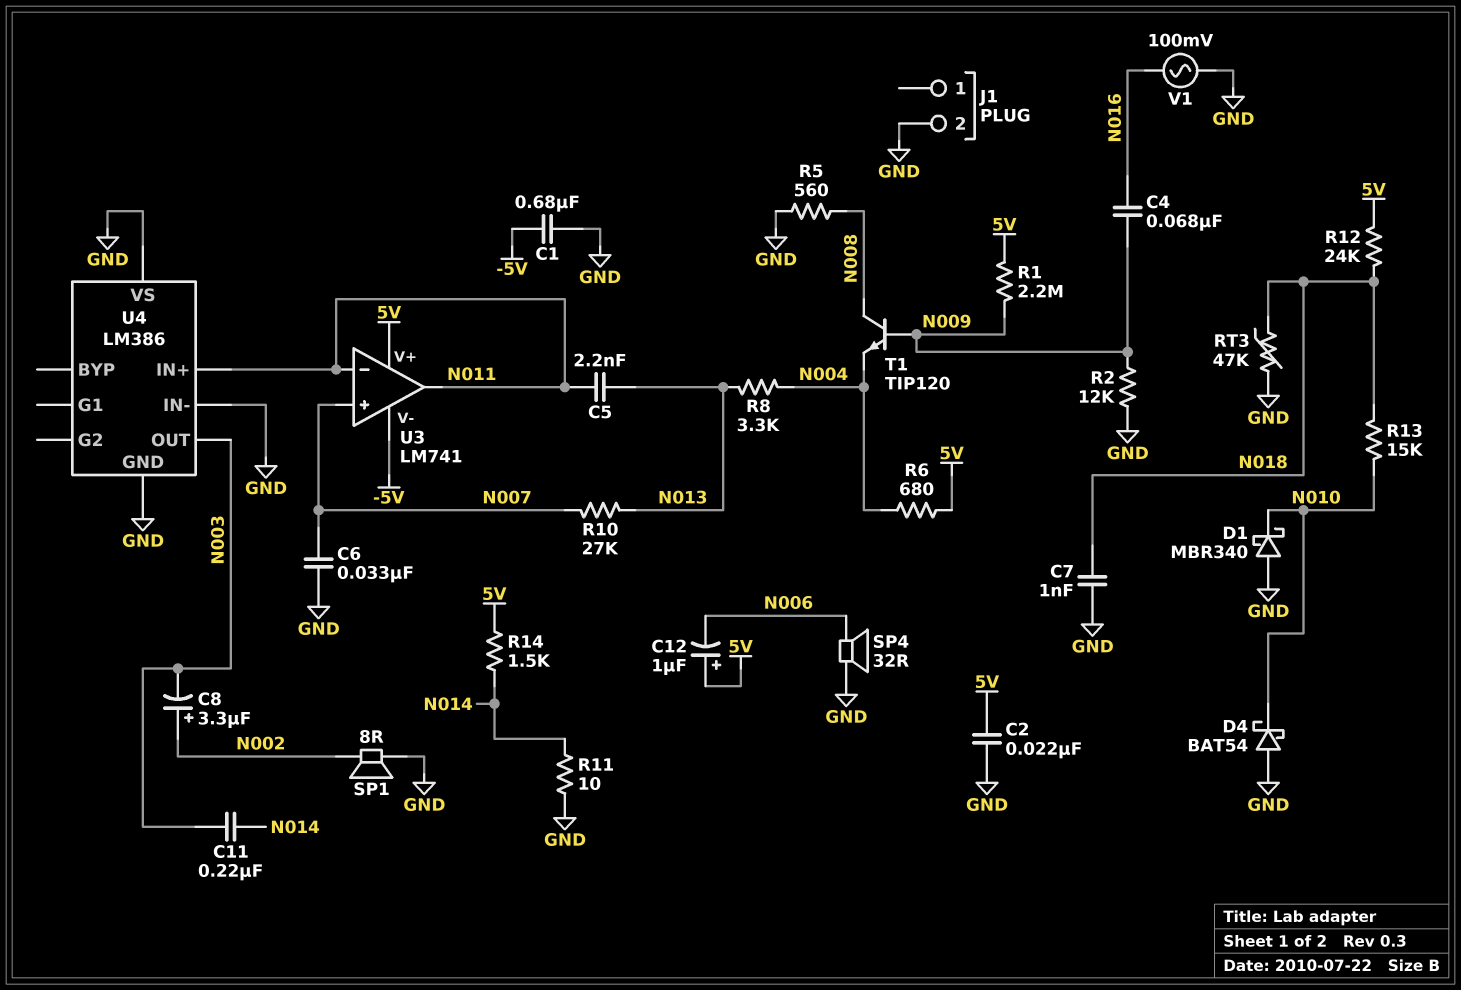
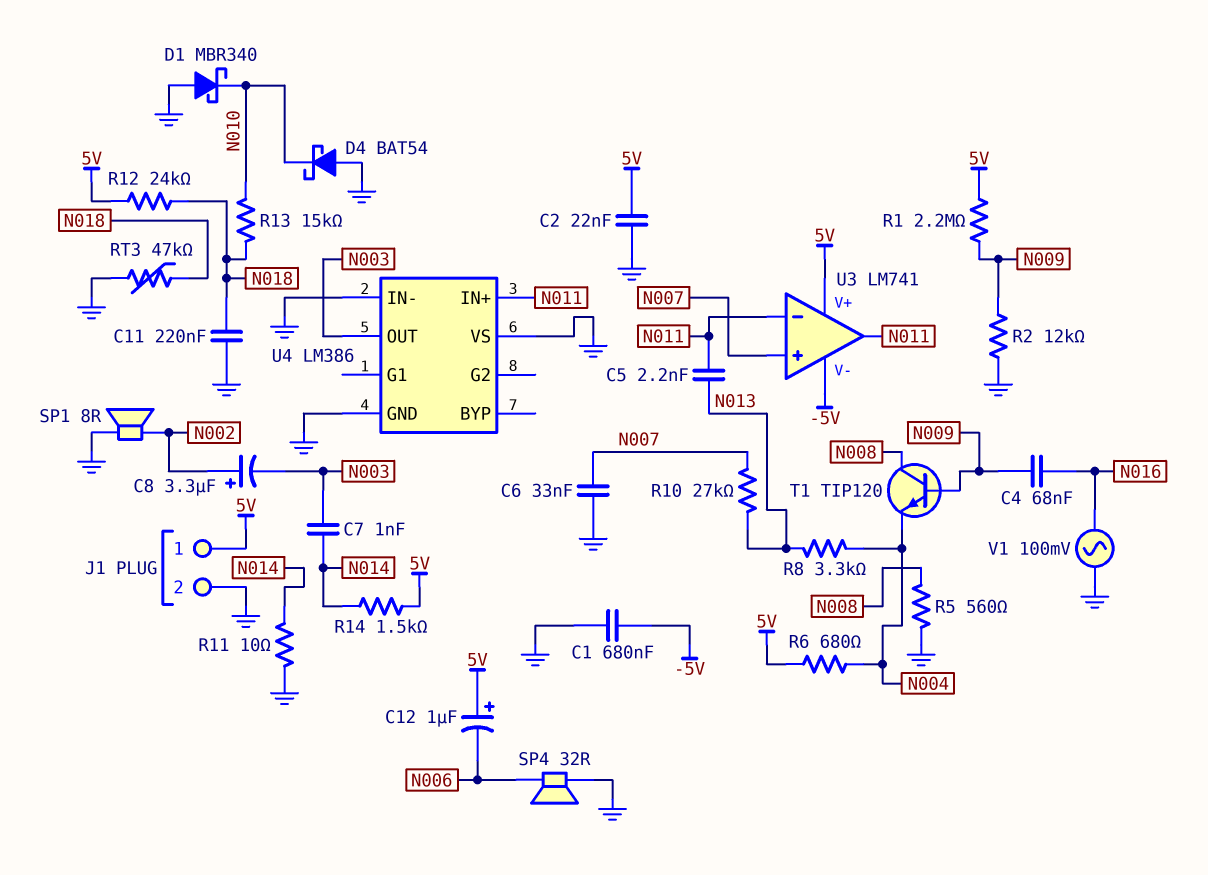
C7: 1nF (GND, N018) -> 1nF (N003, N014)
C11: 220nF (N003, N014) -> 220nF (GND, N018)
J1 pin 1: none -> 5V

